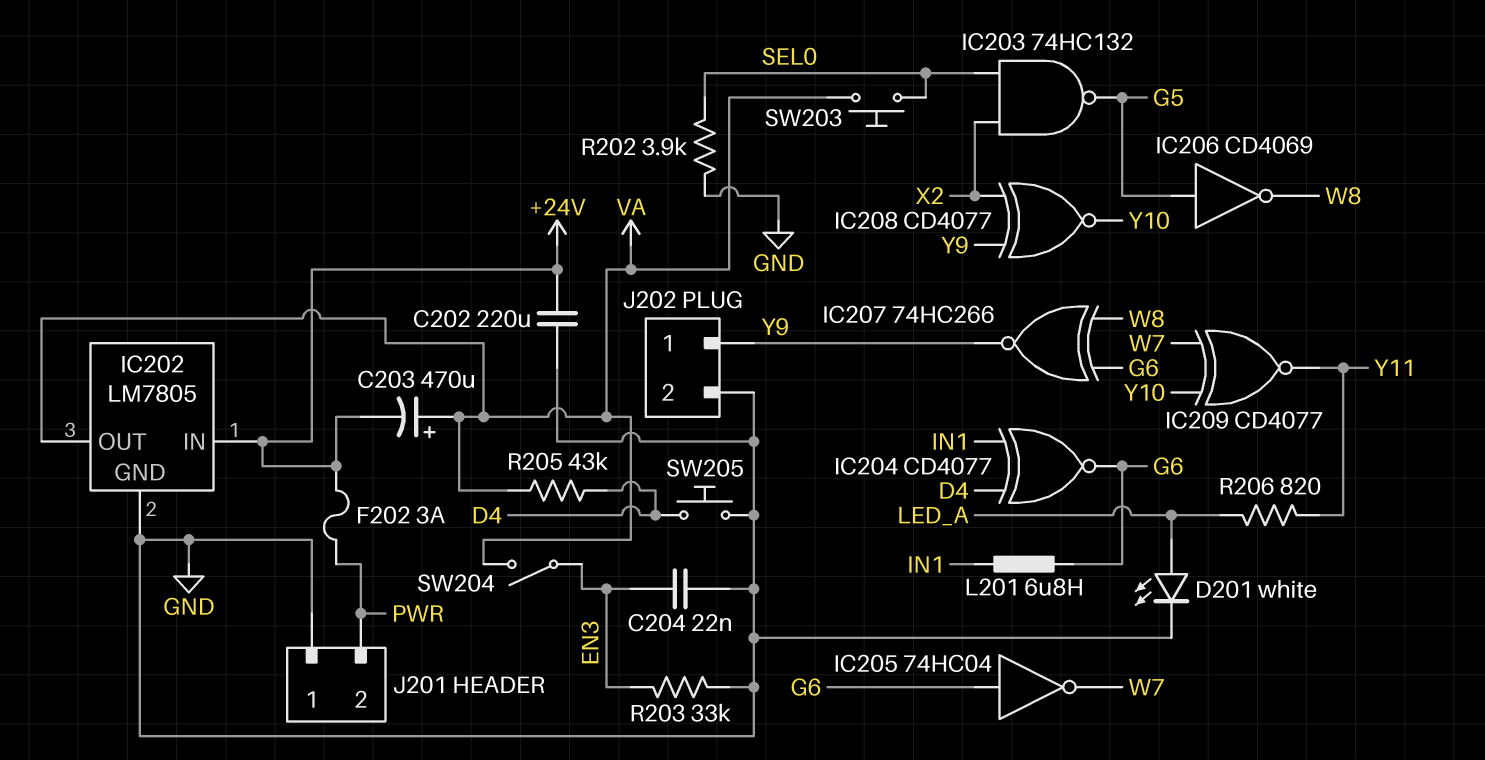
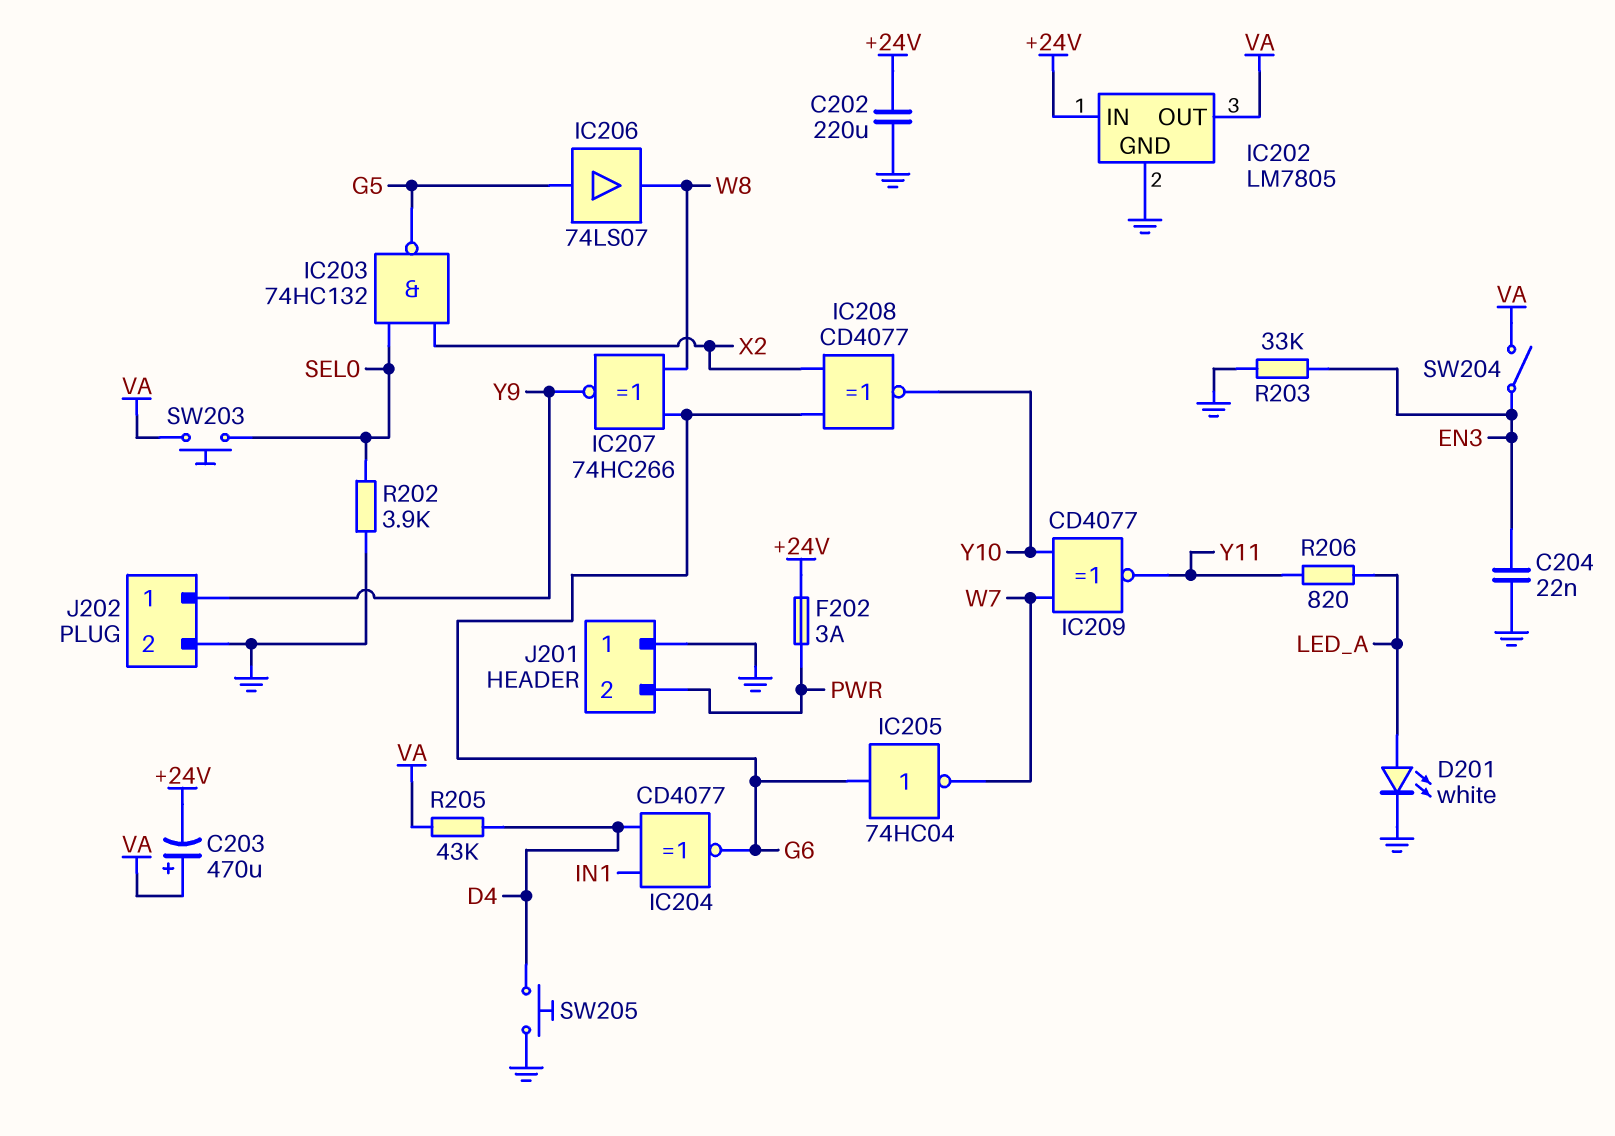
IC206: NOT CD4069 (in G5, out W8) -> buffer 74LS07 (in G5, out W8)
IC208: XNOR CD4077 (in X2, in Y9, out Y10) -> XNOR CD4077 (in G6, in X2, out Y10)
L201: 6.8uH (G6, IN1) -> none

